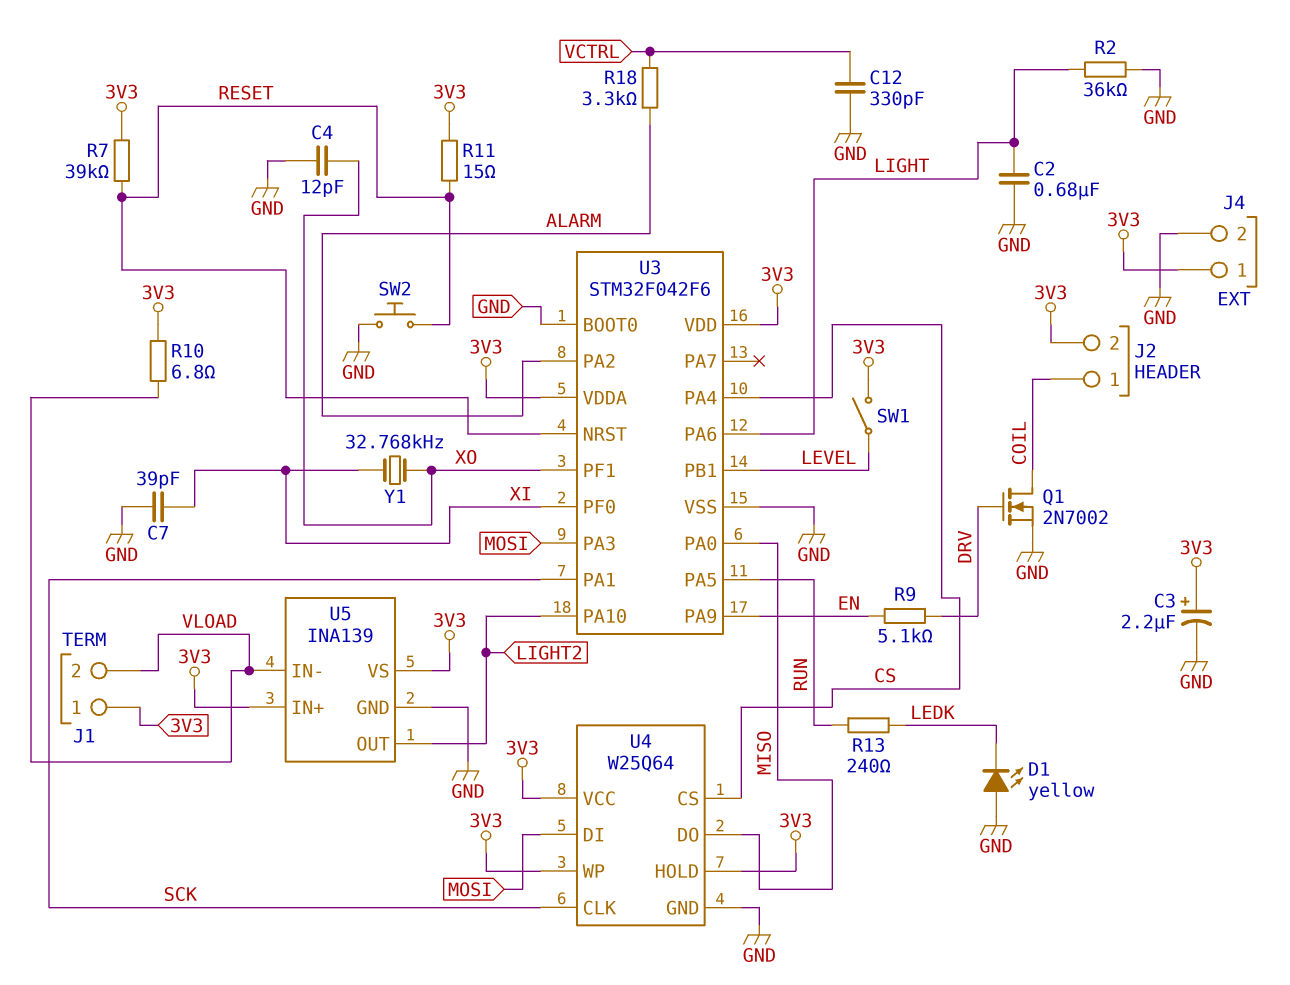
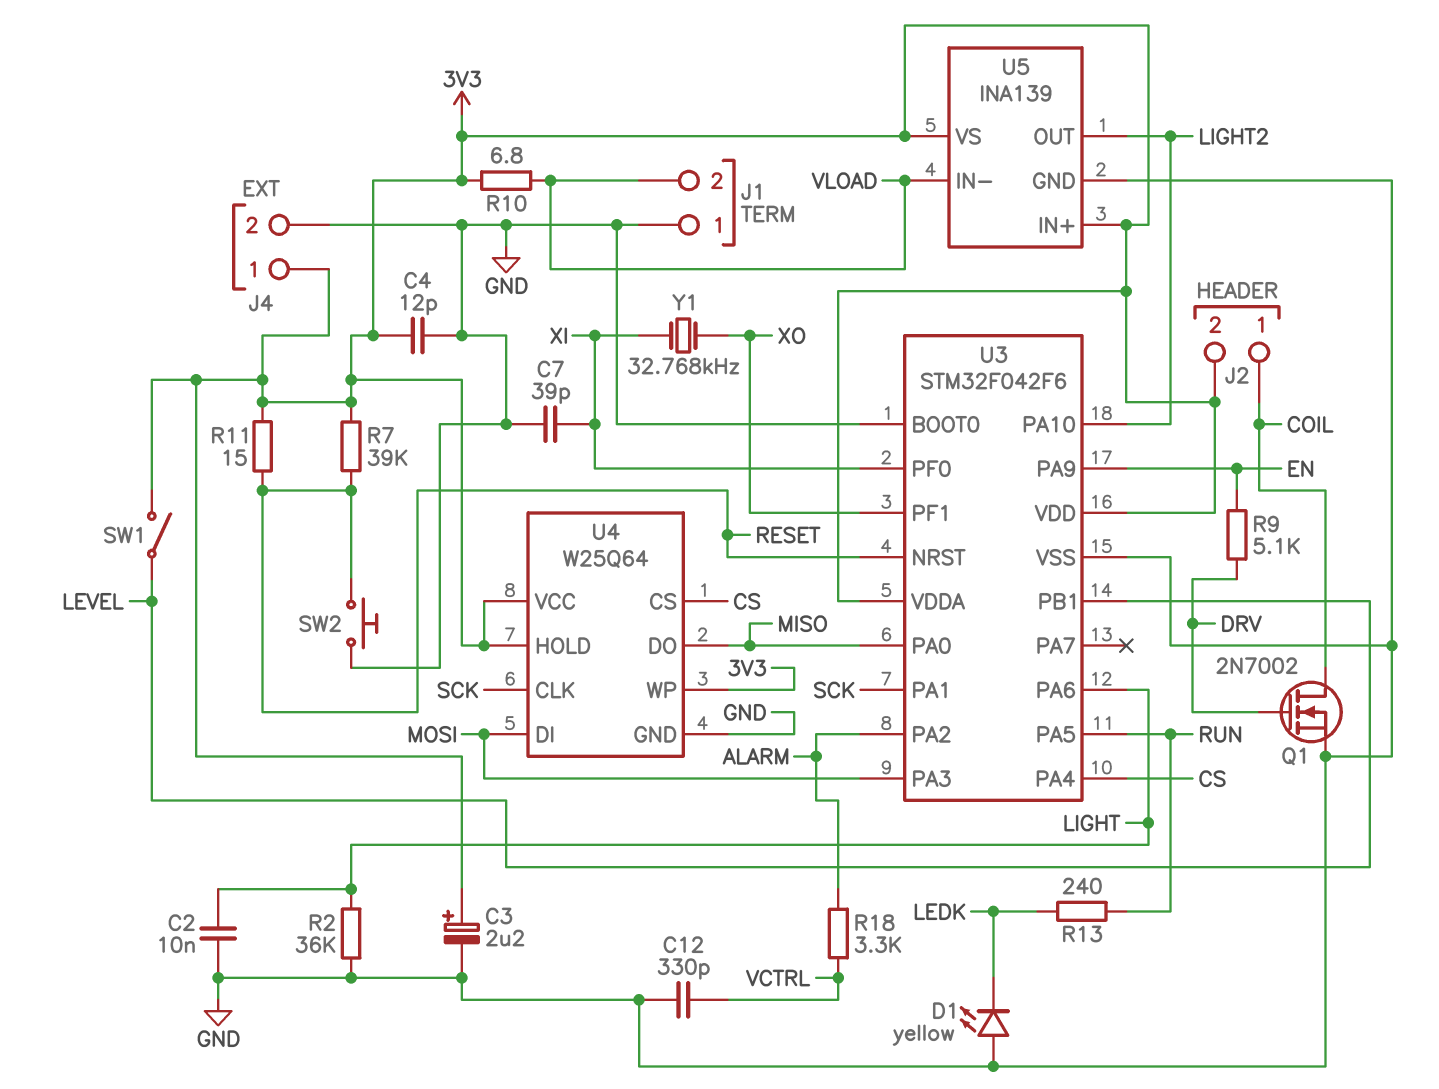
C2: 680nF (GND, LIGHT) -> 10nF (GND, LIGHT)
C4: 12pF (GND, XO) -> 12pF (3V3, GND)
J1 pin 1: 3V3 -> GND

